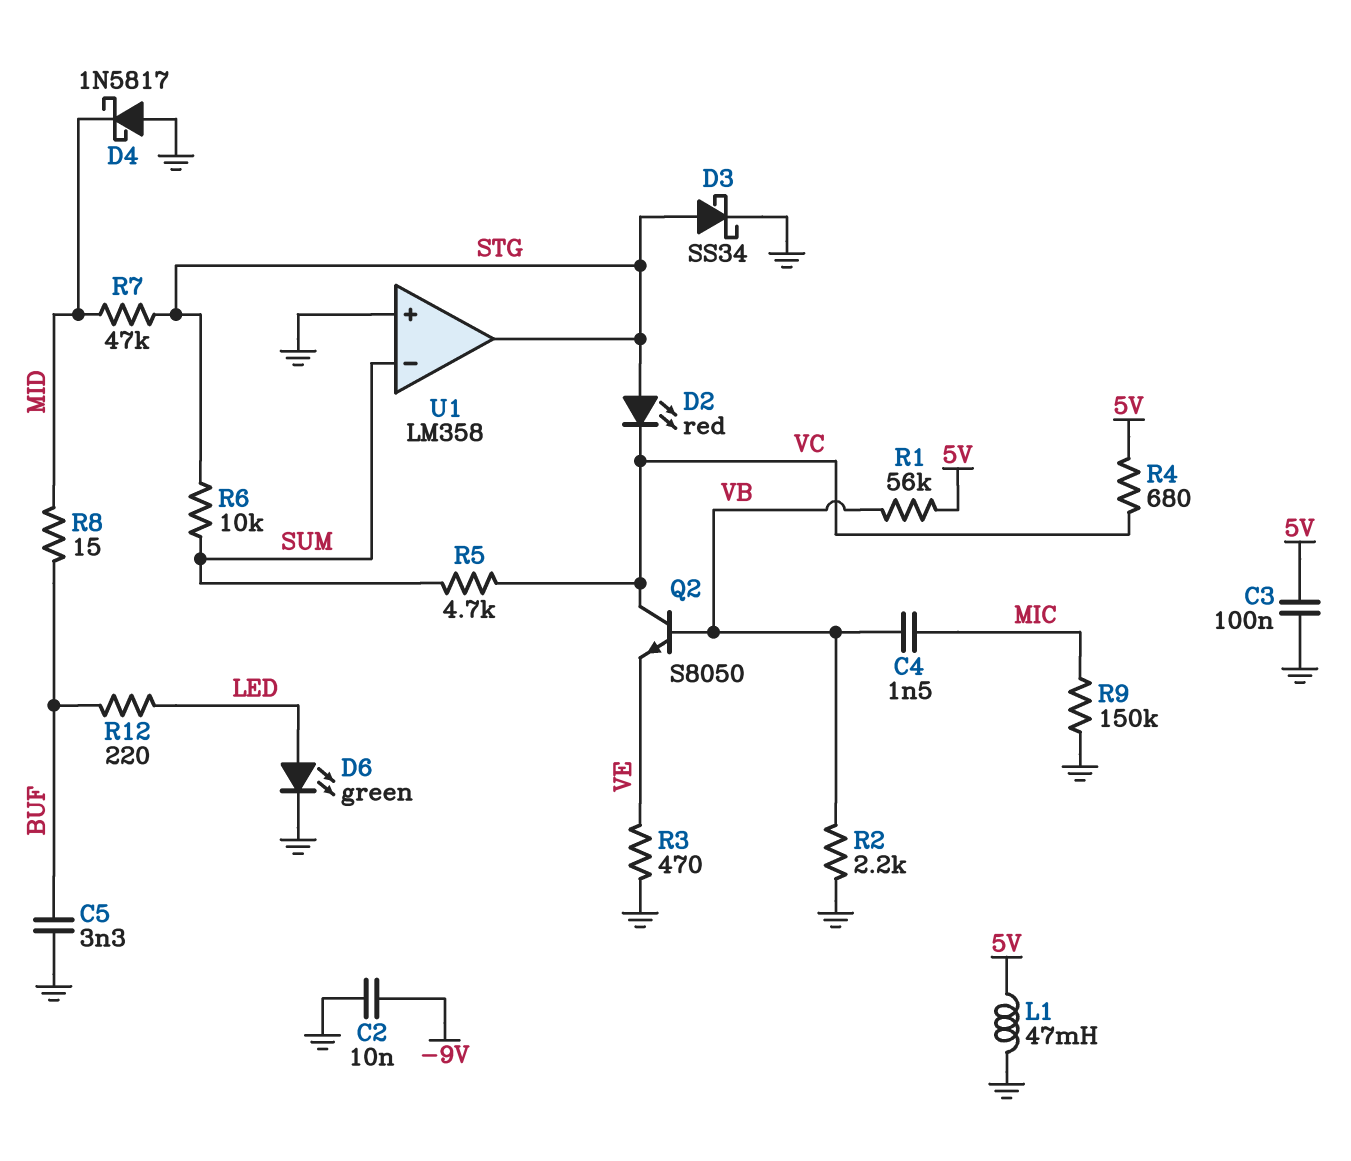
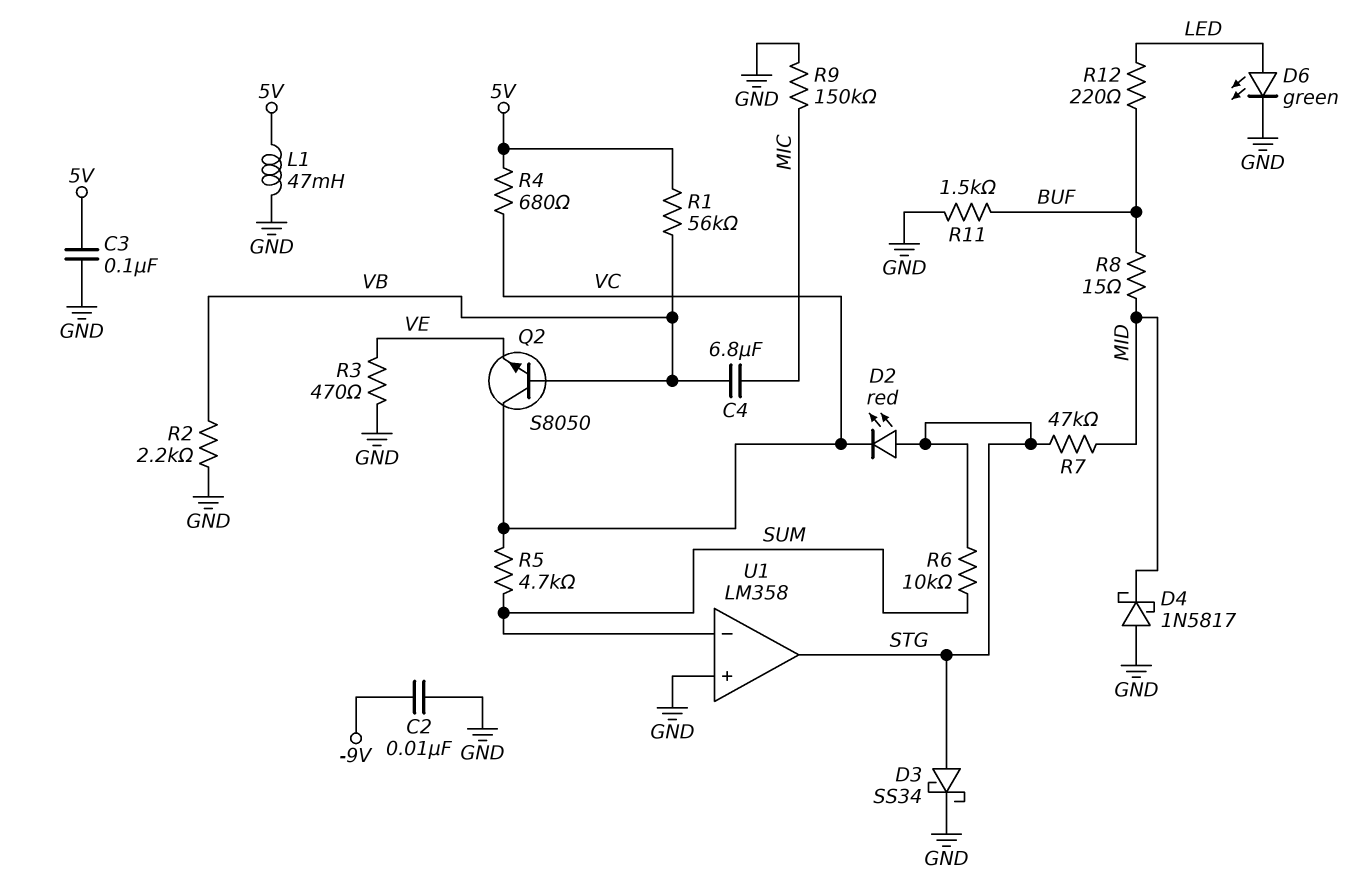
C4: 1.5nF (MIC, VB) -> 6.8uF (MIC, VB)
C5: 3.3nF (BUF, GND) -> none
R11: none -> 1.5k (BUF, GND)

